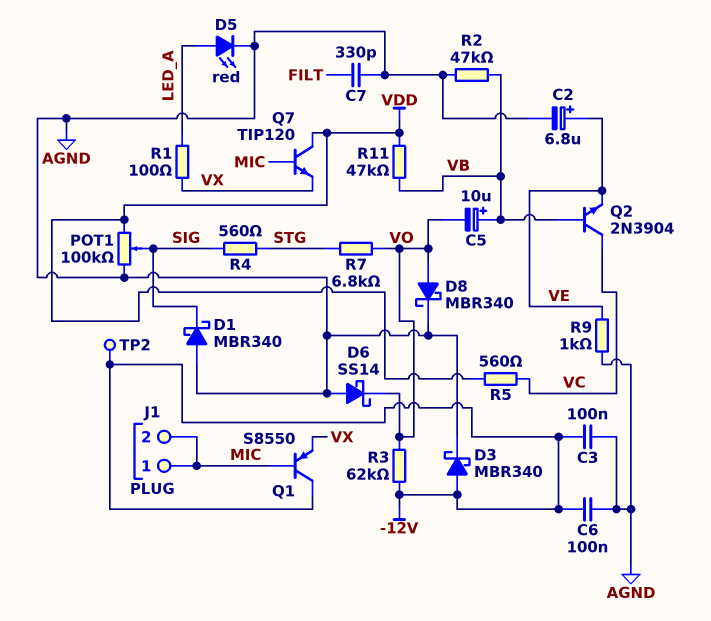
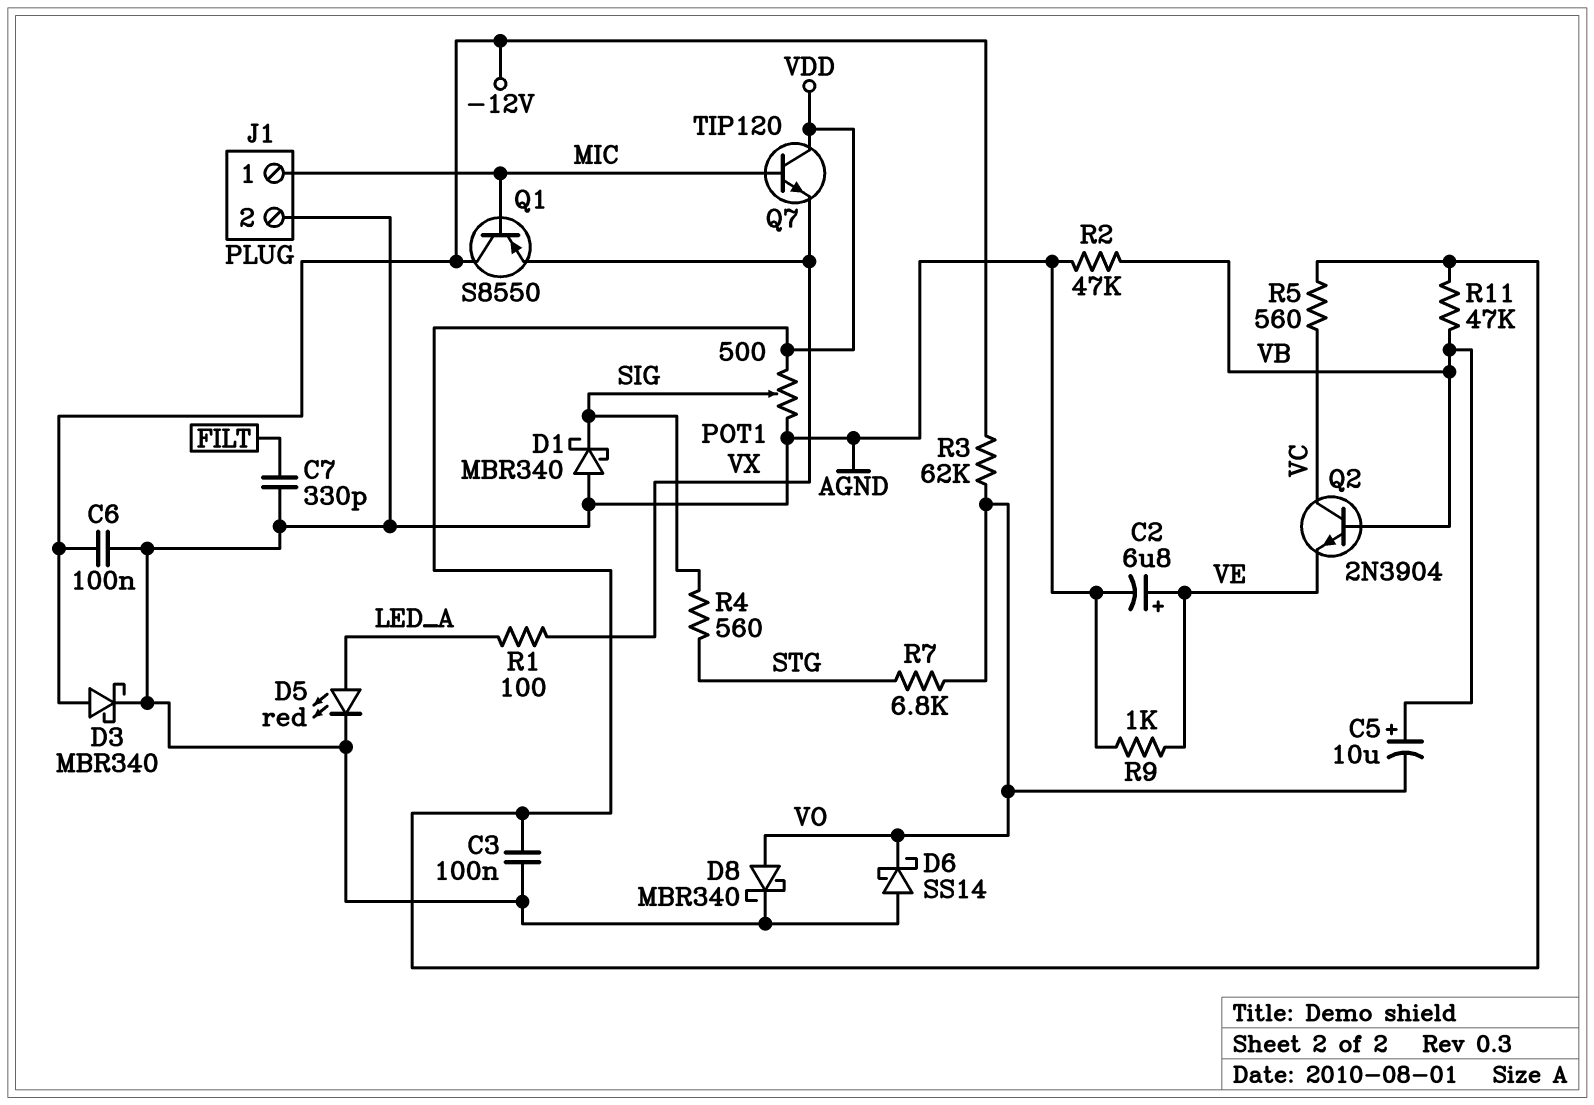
C3: 100nF (-12V, AGND) -> 100nF (AGND, VDD)
J1 pin 2: MIC -> AGND
POT1: 100k (AGND, VDD, wiper SIG) -> 500 (AGND, VDD, wiper SIG)
TP2: test point (-12V) -> none

